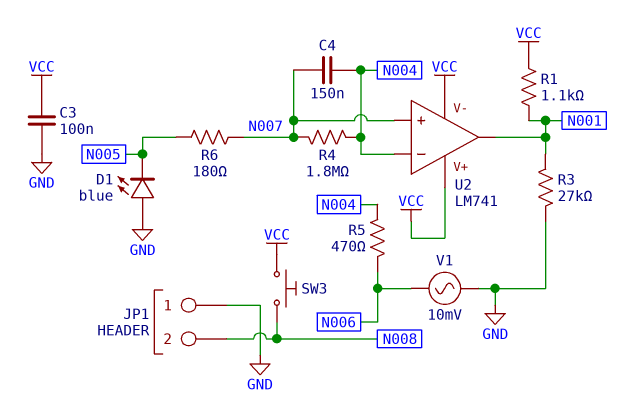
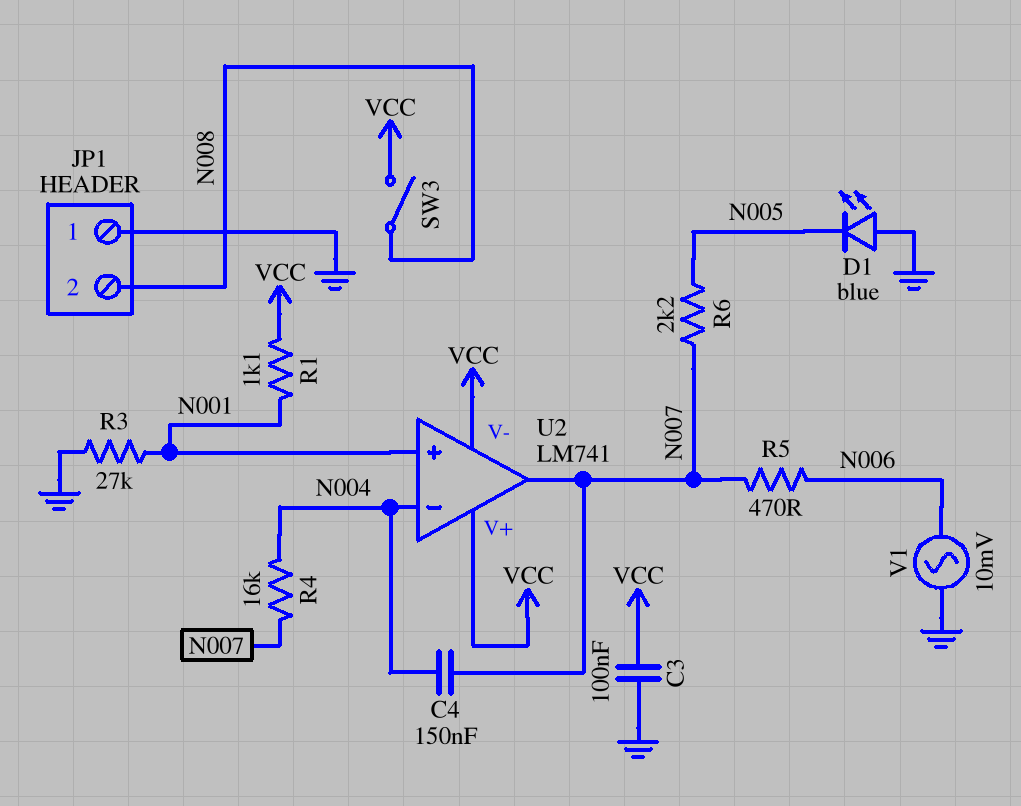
R4: 1.8M (N004, N007) -> 16k (N004, N007)
R5: 470 (N004, N006) -> 470 (N006, N007)
R6: 180 (N005, N007) -> 2.2k (N005, N007)
SW3: button (N008, VCC) -> switch (N008, VCC)
U2 pin in+: N007 -> N001
U2 pin out: N001 -> N007

